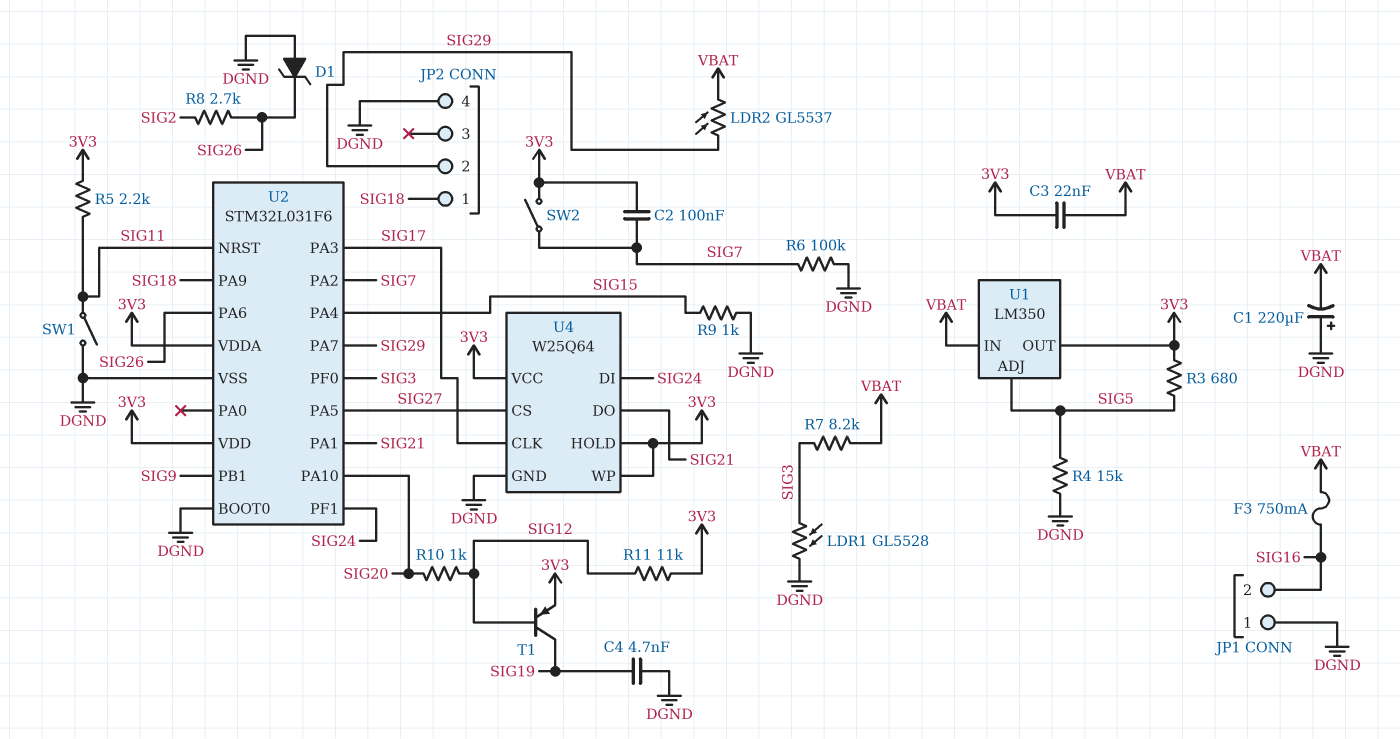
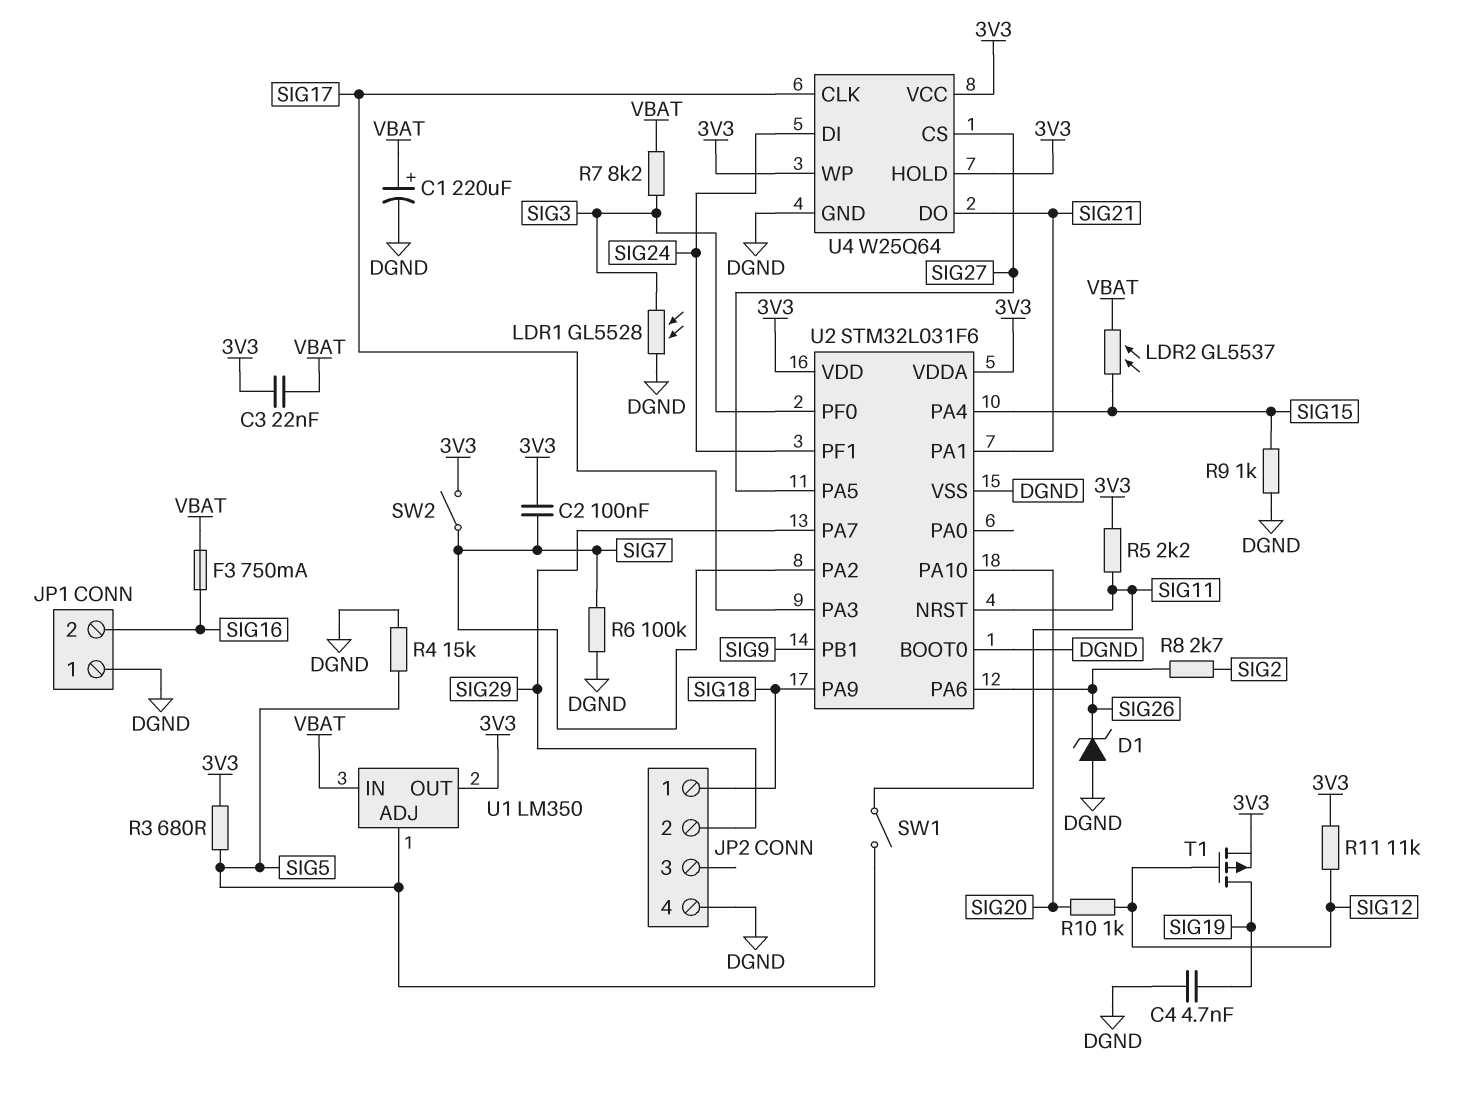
C1: 220uF (plus DGND, minus VBAT) -> 220uF (plus VBAT, minus DGND)
LDR2: GL5537 (SIG29, VBAT) -> GL5537 (SIG15, VBAT)
SW1: switch (DGND, SIG11) -> switch (SIG5, SIG11)
T1: PNP (B SIG12, C SIG19, E 3V3) -> PMOS (G SIG12, D SIG19, S 3V3)

